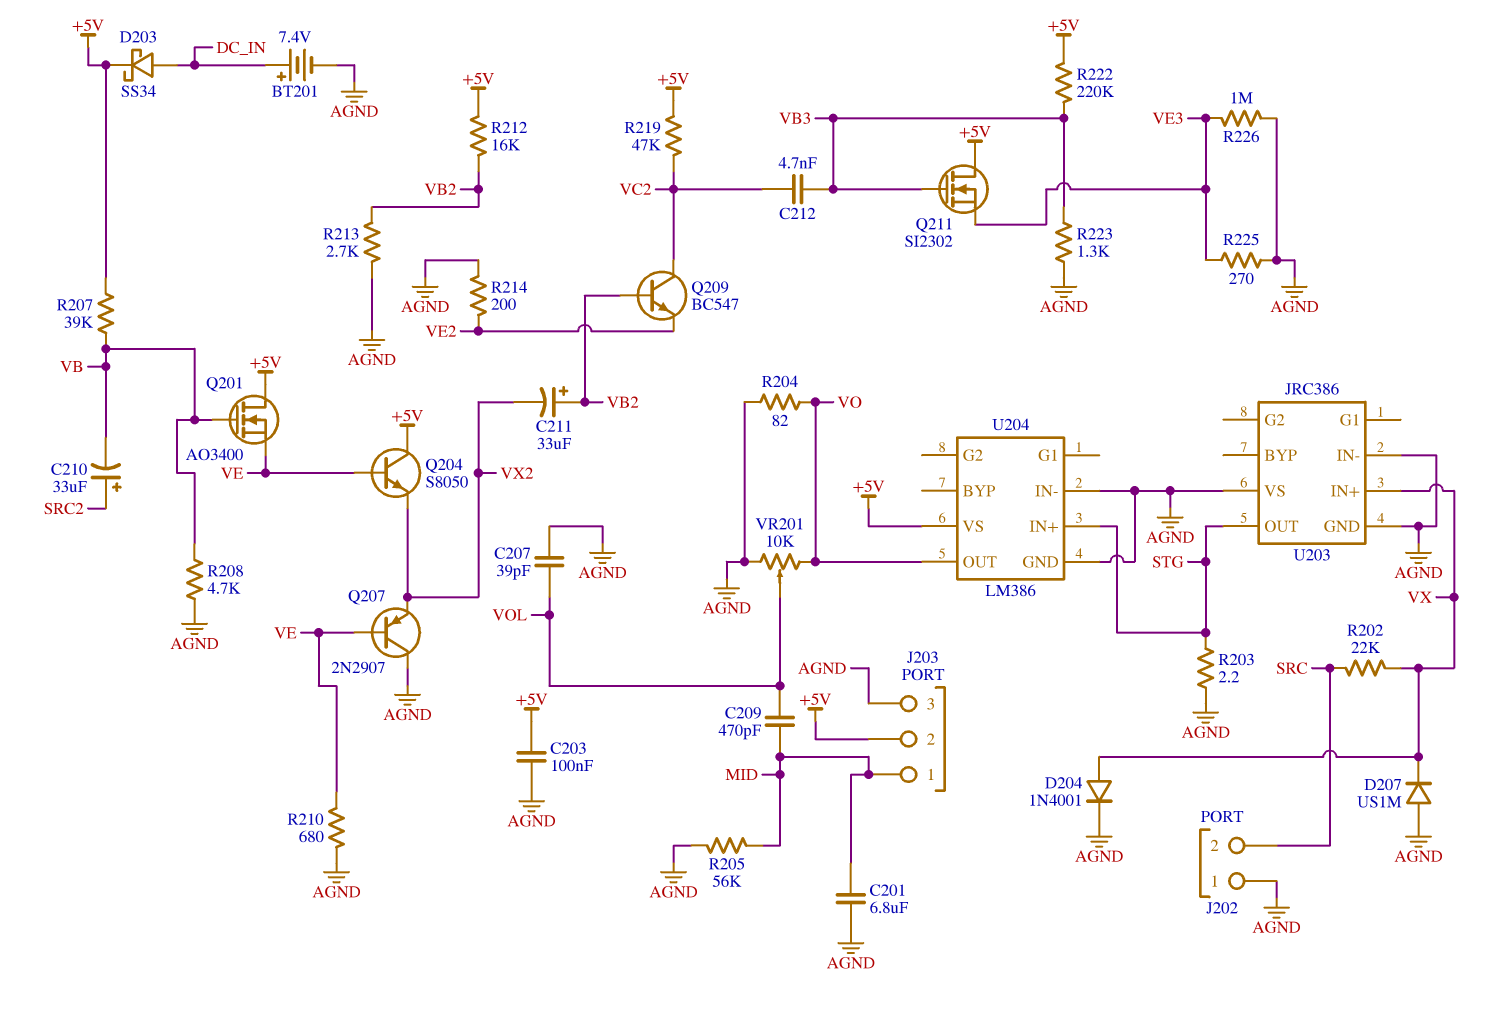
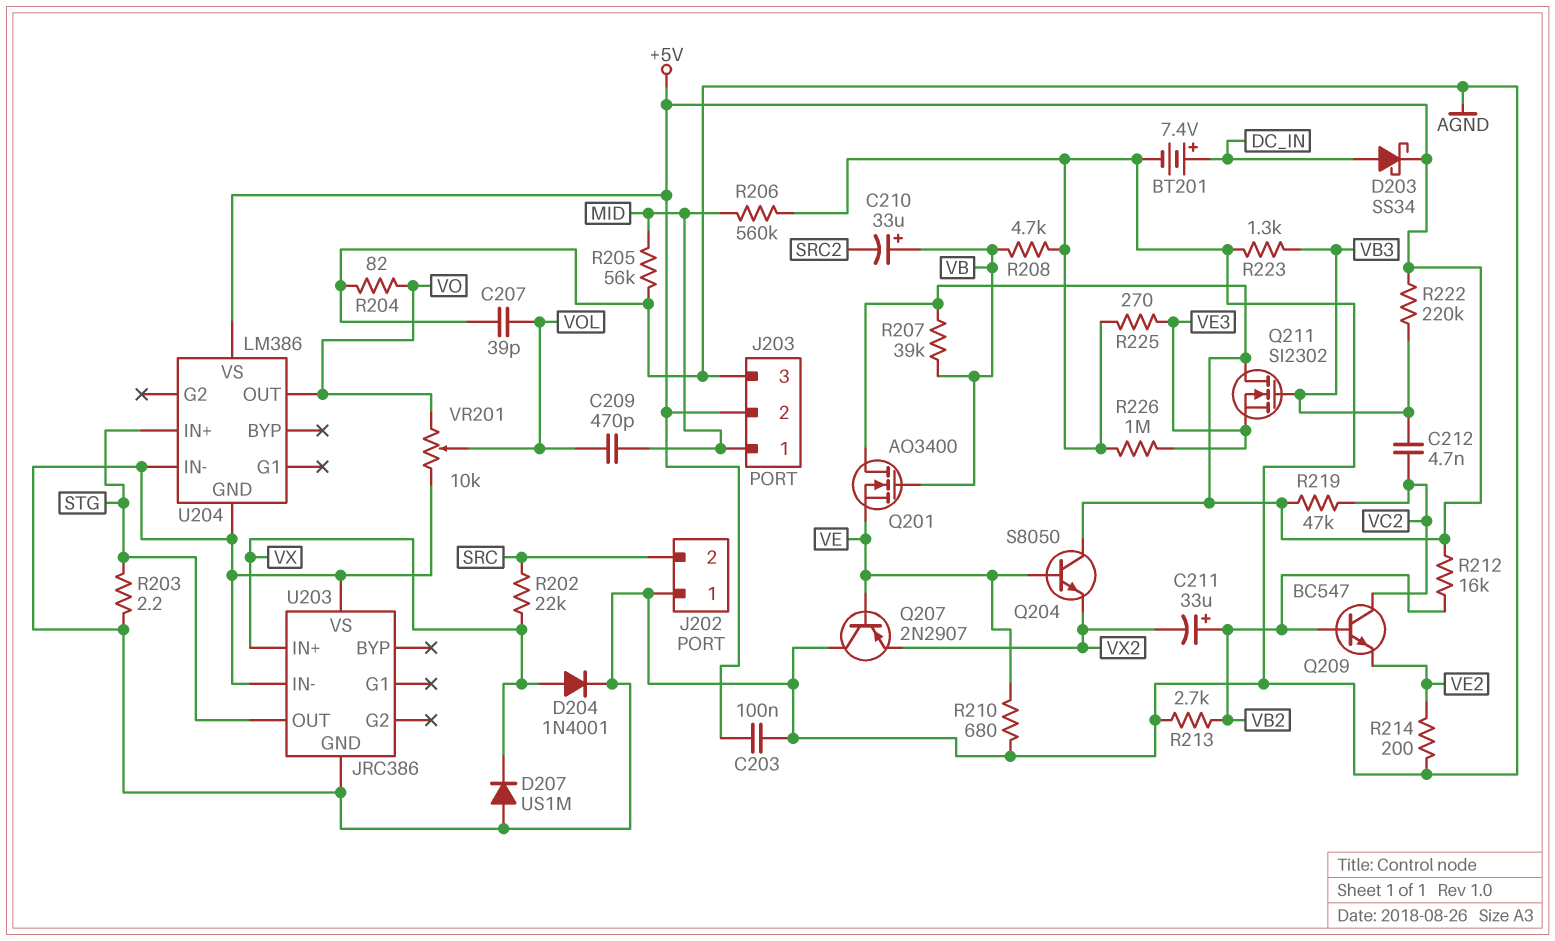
C201: 6.8uF (AGND, MID) -> none
C210: 33uF (plus SRC2, minus VB) -> 33uF (plus VB, minus SRC2)
R206: none -> 560k (AGND, MID)

